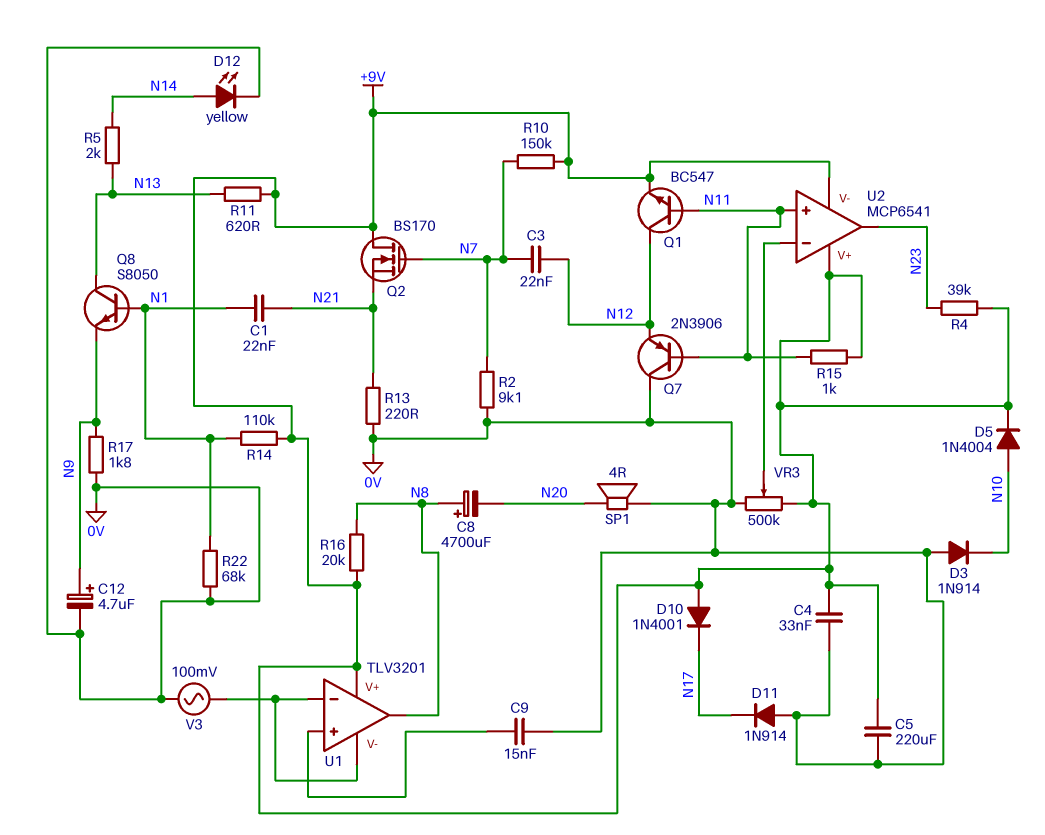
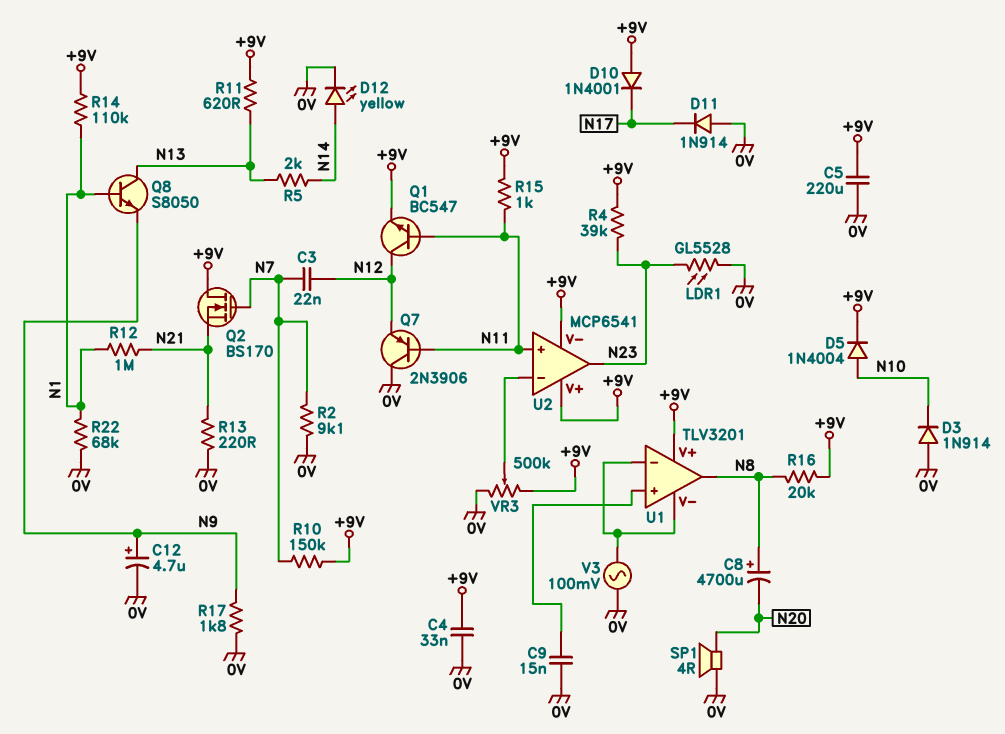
C1: 22nF (N1, N21) -> none
LDR1: none -> GL5528 (0V, N23)
R12: none -> 1M (N1, N21)

